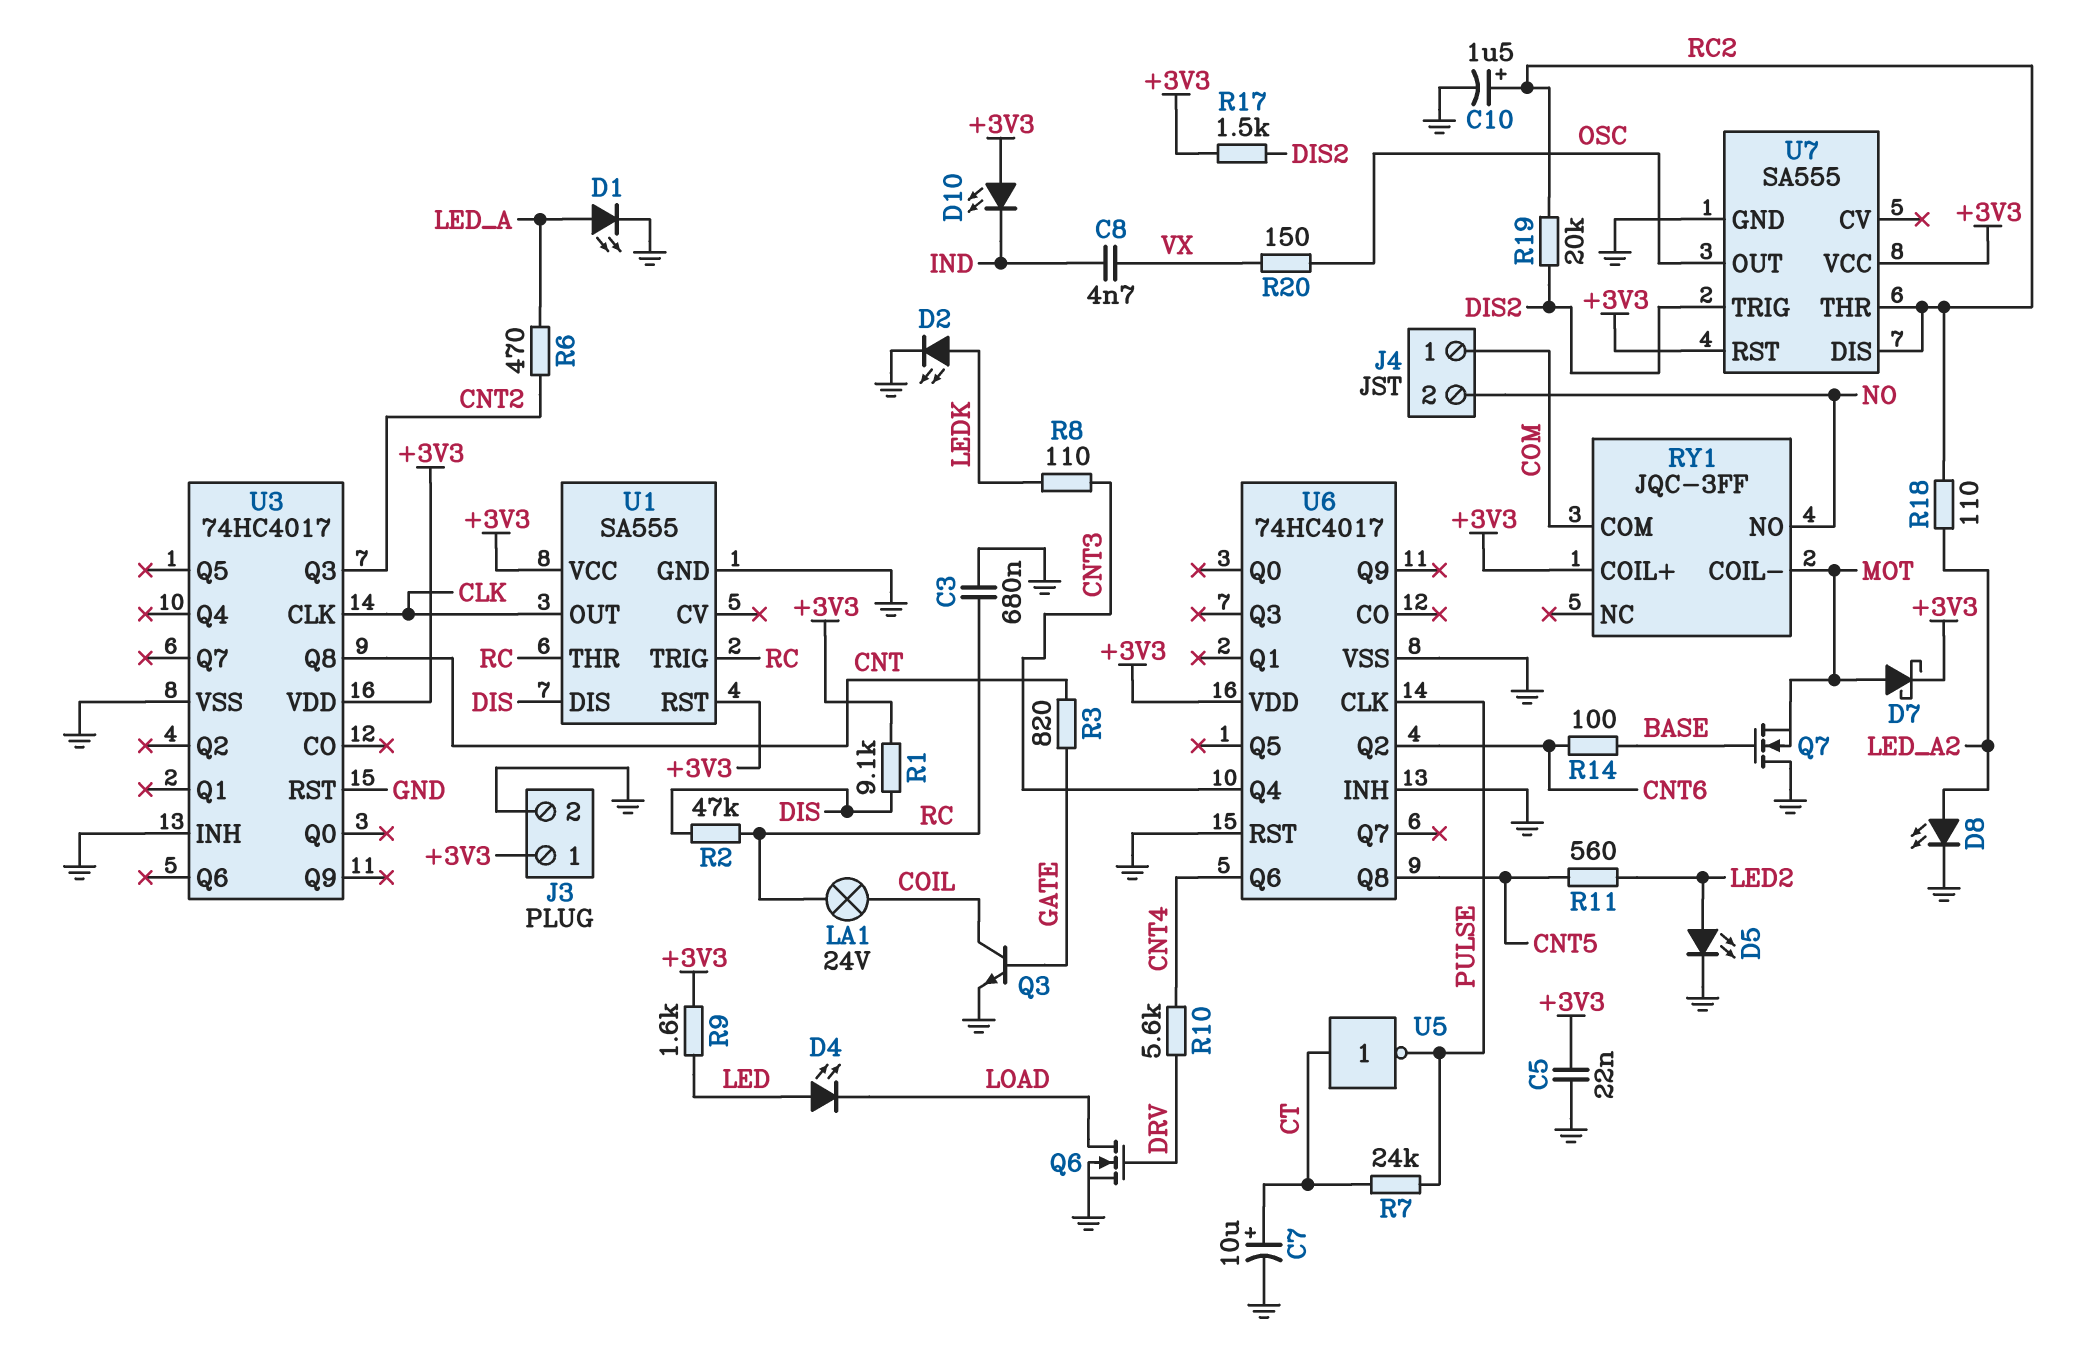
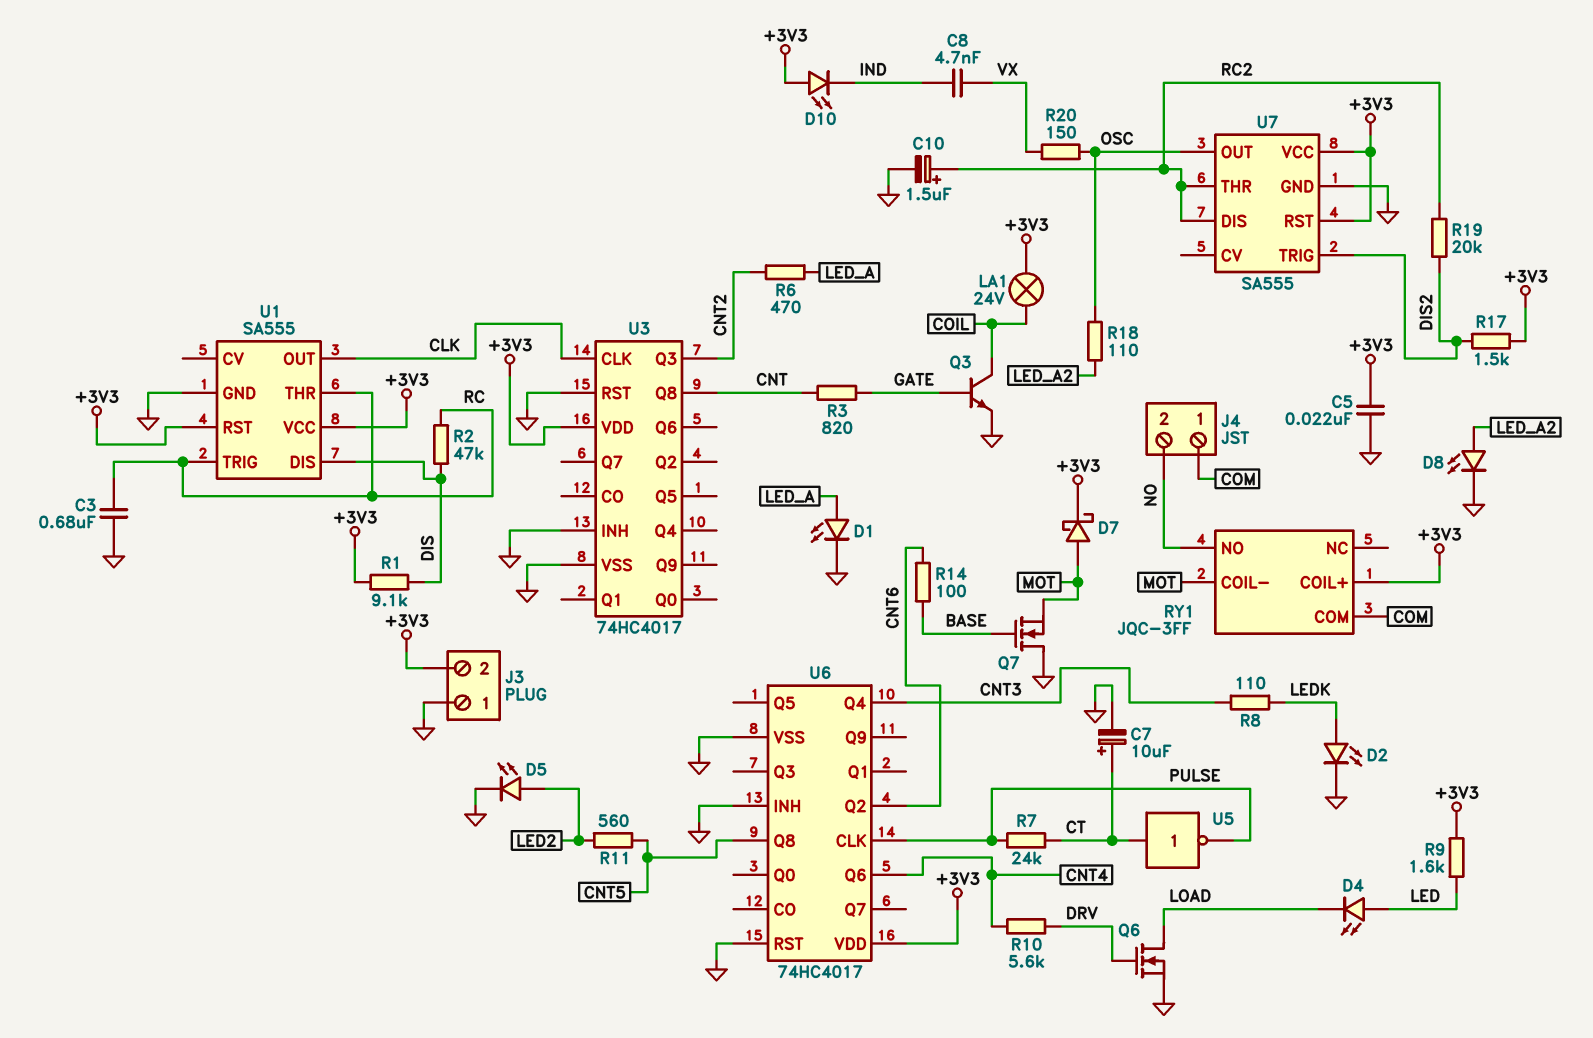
J3 pin 1: +3V3 -> GND
J3 pin 2: GND -> +3V3
LA1: lamp 24V (COIL, RC) -> lamp 24V (+3V3, COIL)
R18: 110 (LED_A2, RC2) -> 110 (LED_A2, OSC)

